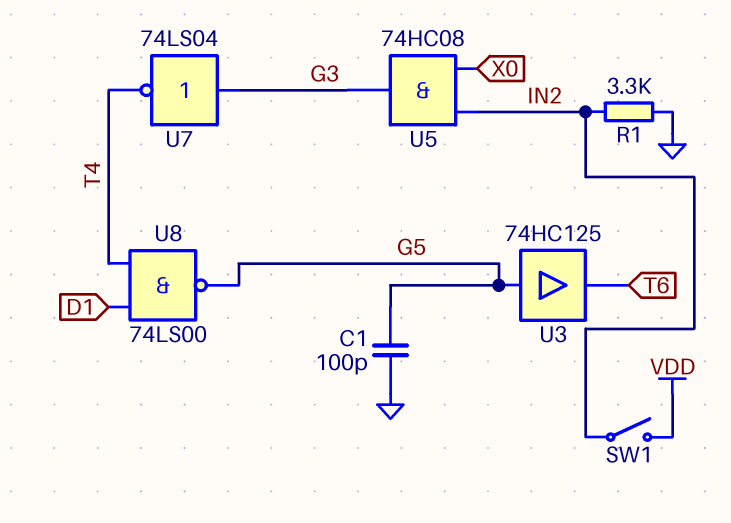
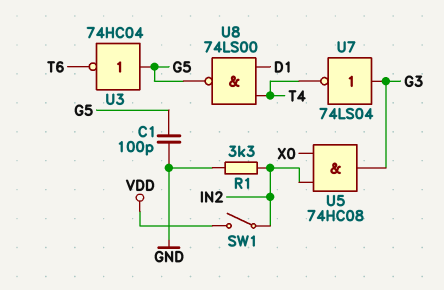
U3: buffer 74HC125 (in G5, out T6) -> NOT 74HC04 (in G5, out T6)

